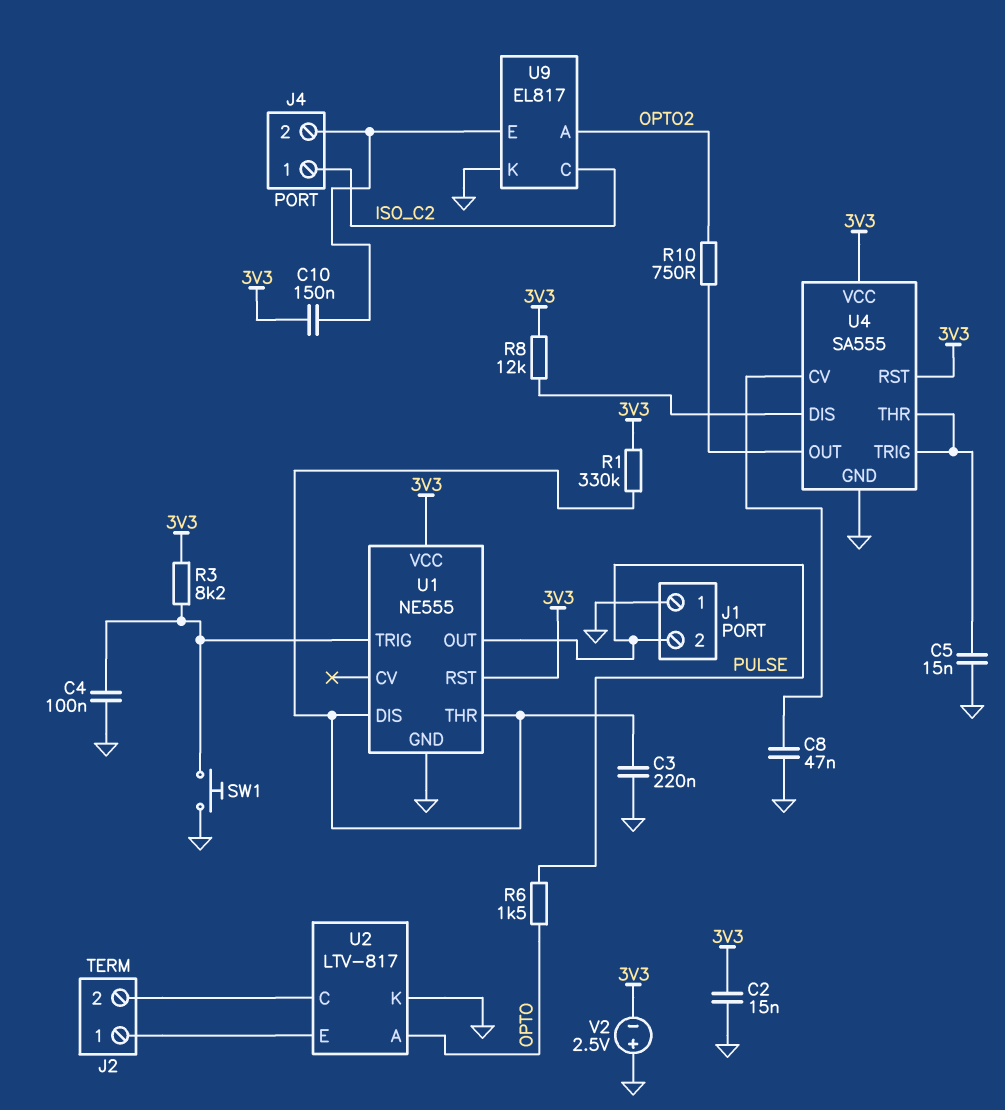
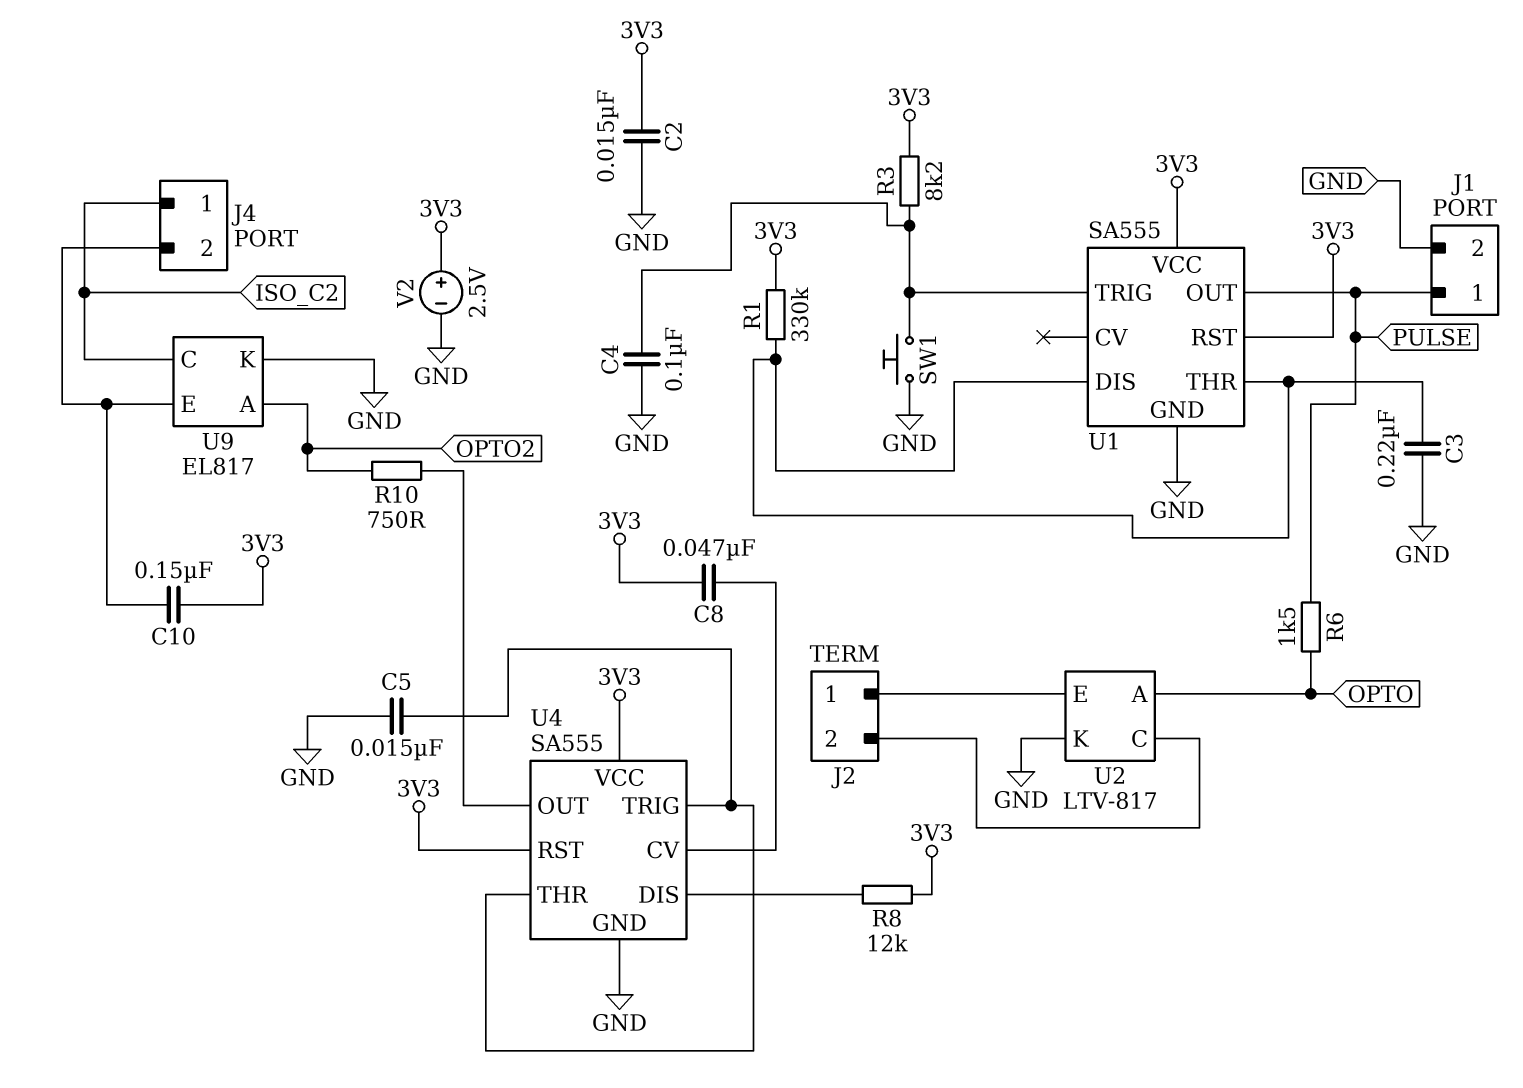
C8: 47nF (GND, U4/CV) -> 47nF (3V3, U4/CV)
J1 pin 1: GND -> PULSE
J1 pin 2: PULSE -> GND
U1: NE555 -> SA555
V2: 2.5V (plus GND, minus 3V3) -> 2.5V (plus 3V3, minus GND)

